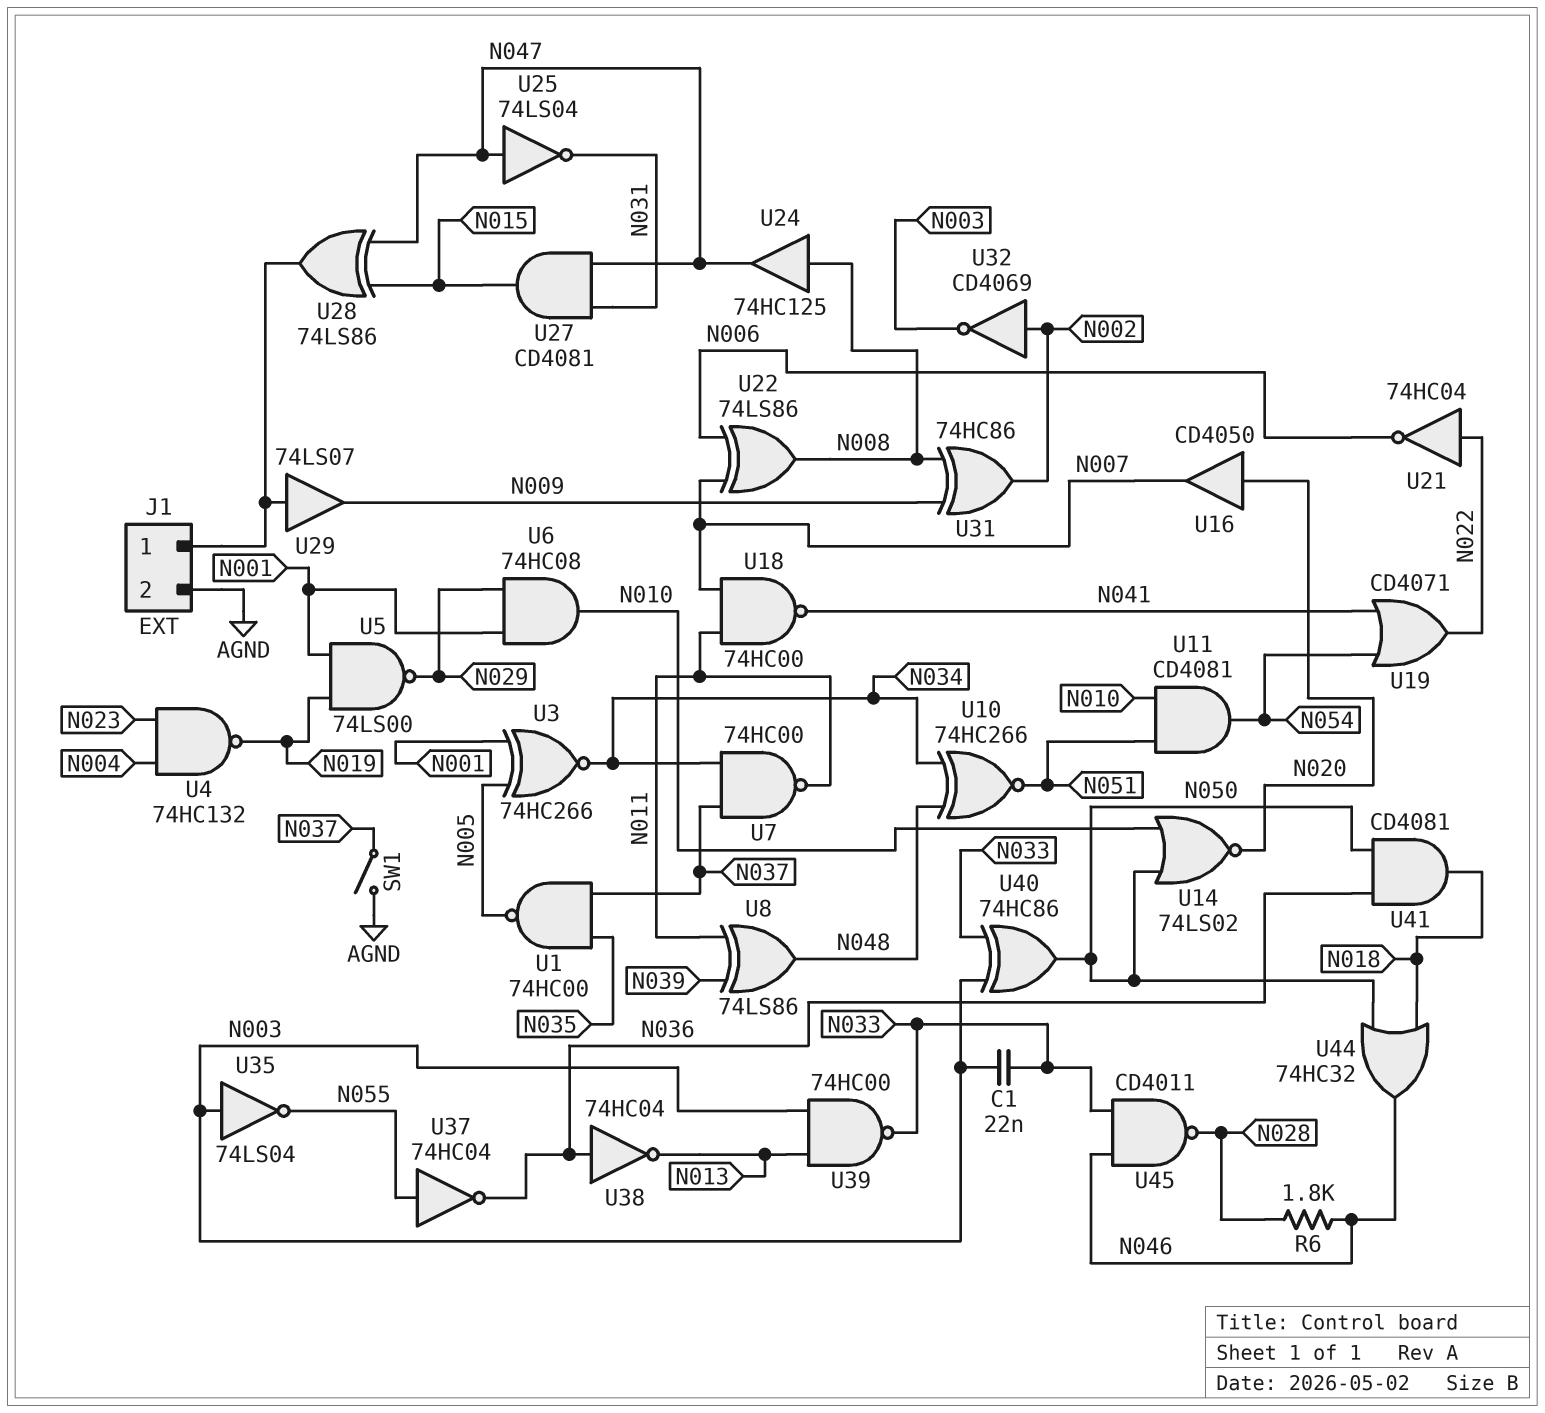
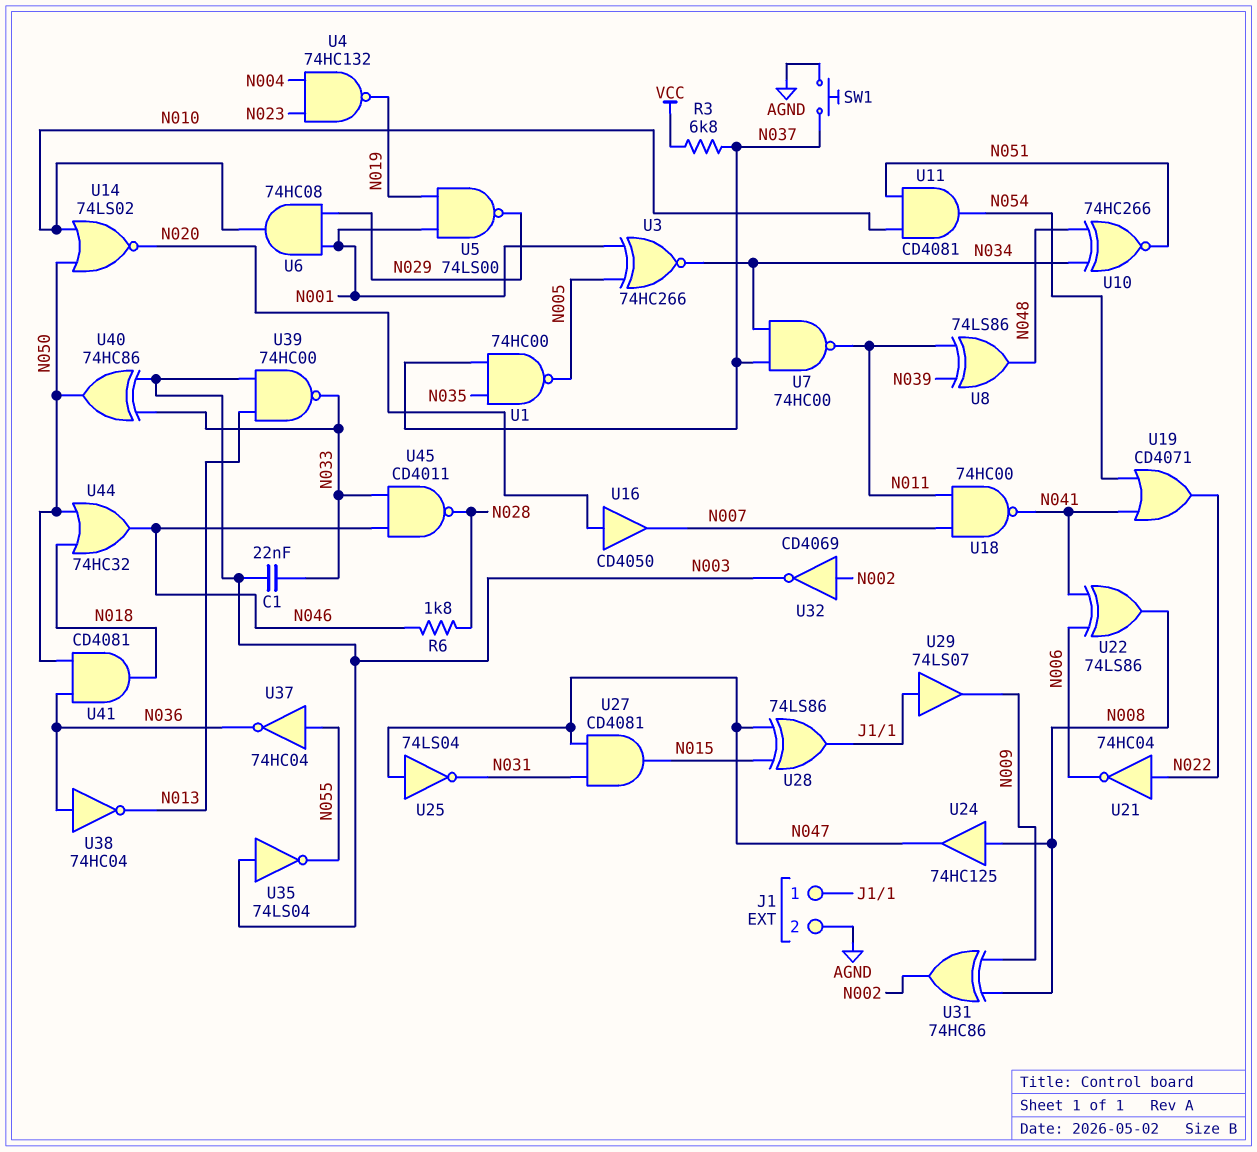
R3: none -> 6.8k (N037, VCC)
SW1: switch (AGND, N037) -> button (AGND, N037)
U22: XOR 74LS86 (in N006, in N007, out N008) -> XOR 74LS86 (in N006, in N041, out N008)

